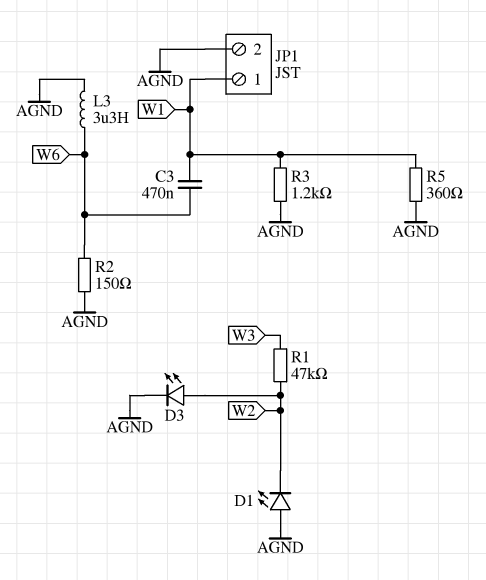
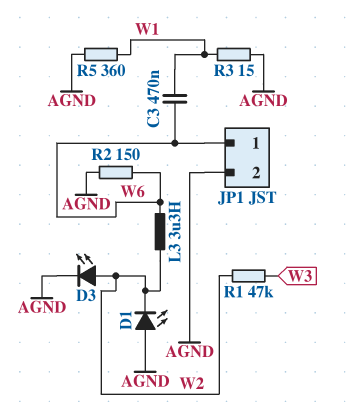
JP1 pin 1: W1 -> W6
L3: 3.3uH (AGND, W6) -> 3.3uH (W2, W6)
R3: 1.2k (AGND, W1) -> 15 (AGND, W1)

